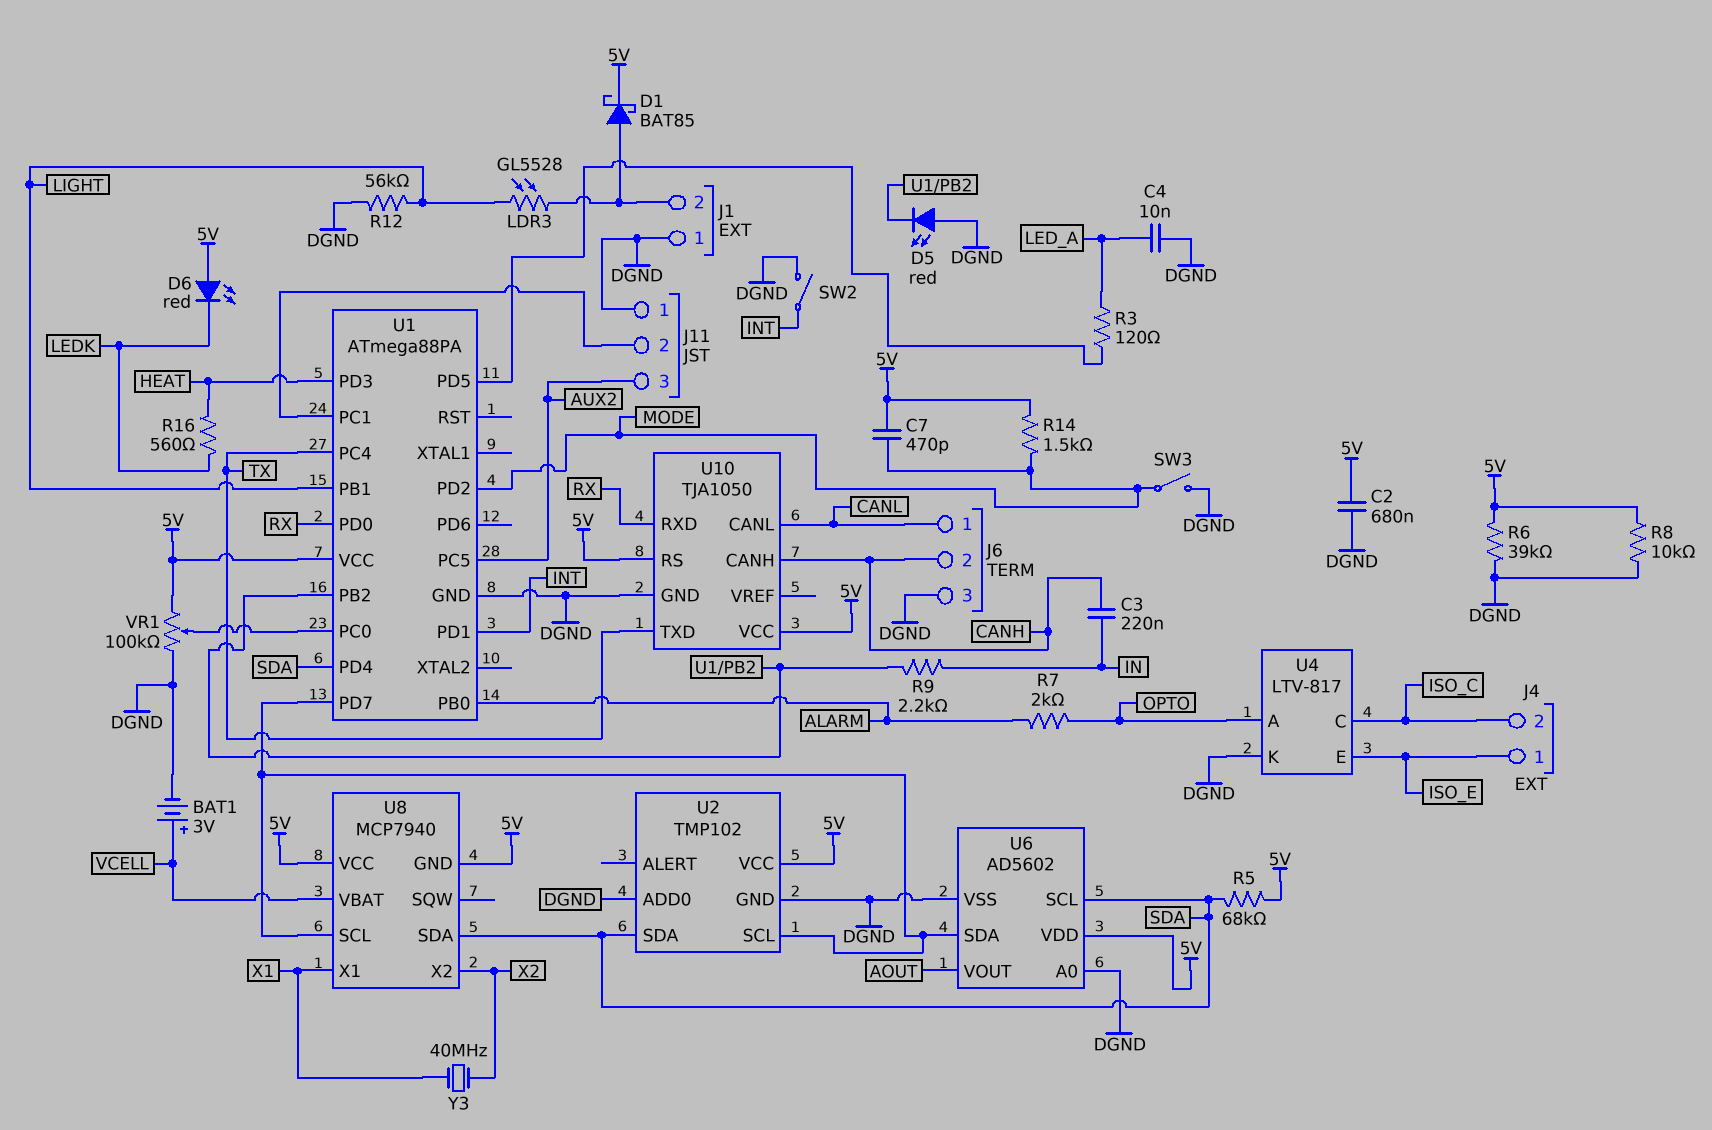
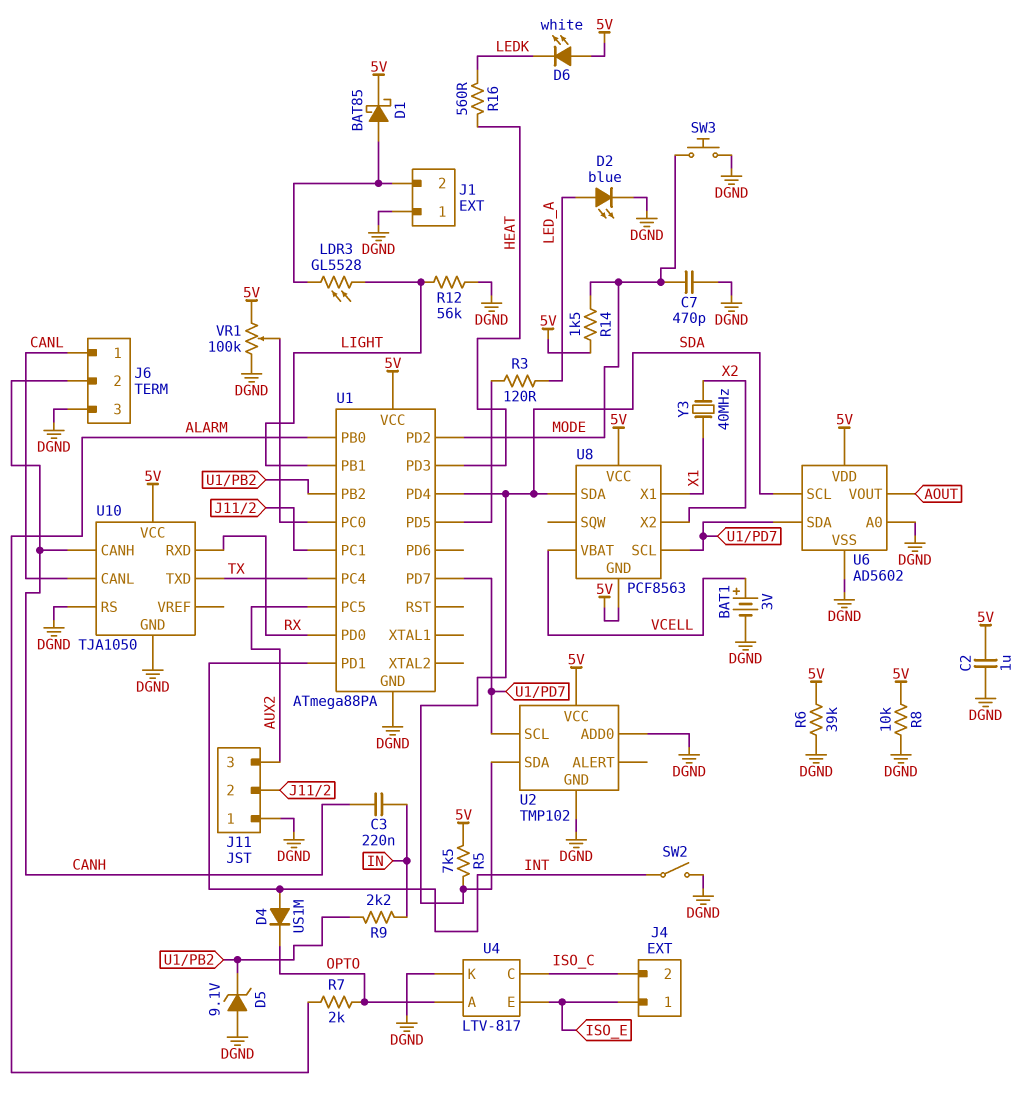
C2: 680nF (5V, DGND) -> 1uF (5V, DGND)
C4: 10nF (DGND, LED_A) -> none
C7: 470pF (5V, MODE) -> 470pF (DGND, MODE)
D2: none -> LED blue (A LED_A, K DGND)
D4: none -> diode US1M (A INT, K OPTO)
D5: LED red (A DGND, K U1/PB2) -> zener 9.1V (A DGND, K U1/PB2)
D6: LED red (A 5V, K LEDK) -> LED white (A 5V, K LEDK)
R5: 68k (5V, SDA) -> 7.5k (5V, SDA)
SW3: switch (DGND, MODE) -> button (DGND, MODE)
U8: MCP7940 -> PCF8563
U10 pin RS: 5V -> DGND

